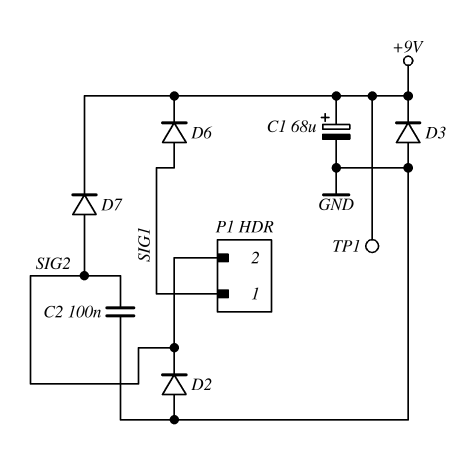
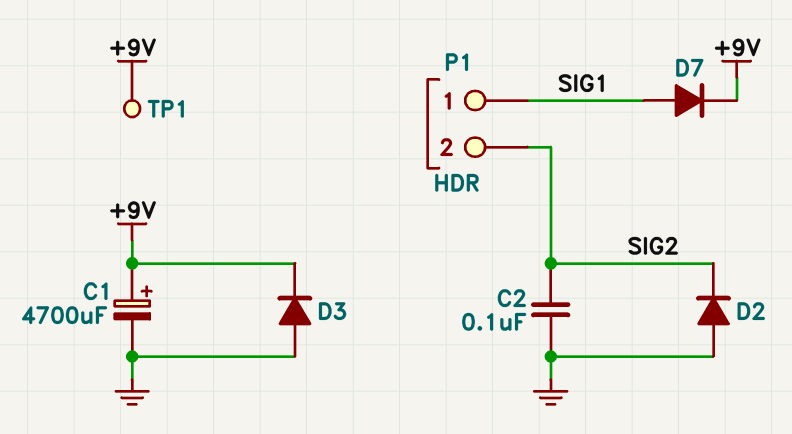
C1: 68uF (plus +9V, minus GND) -> 4700uF (plus +9V, minus GND)
D6: diode (A SIG1, K +9V) -> none
D7: diode (A SIG2, K +9V) -> diode (A SIG1, K +9V)

